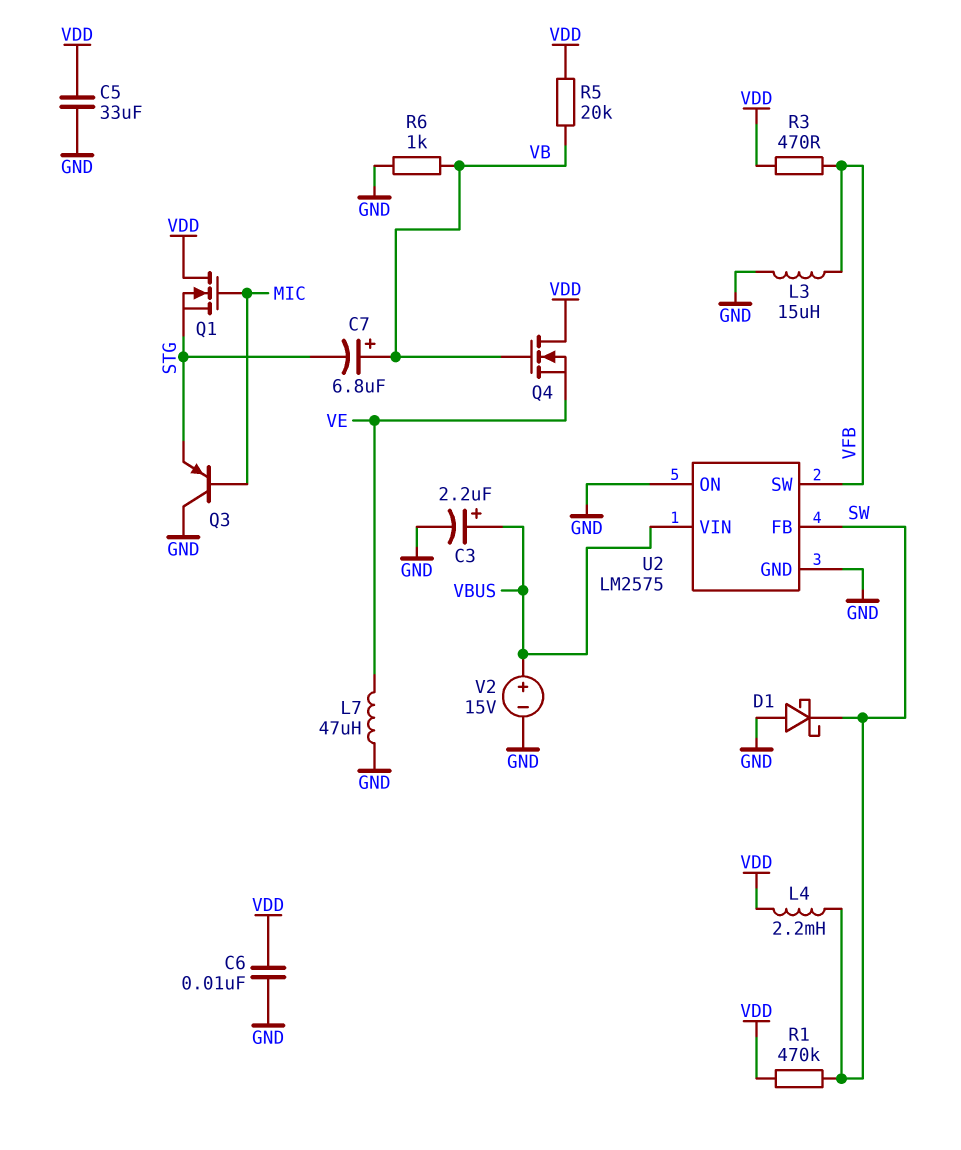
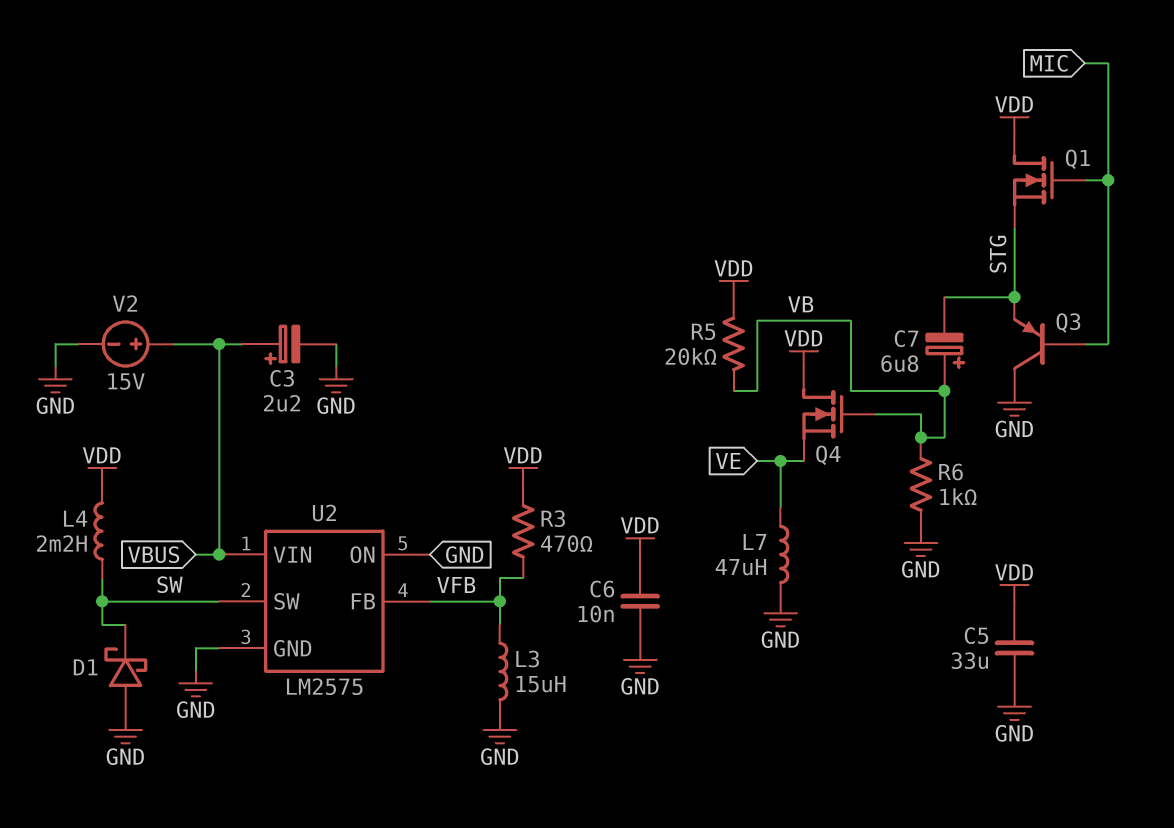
R1: 470k (SW, VDD) -> none
U2 pin FB: SW -> VFB
U2 pin SW: VFB -> SW

